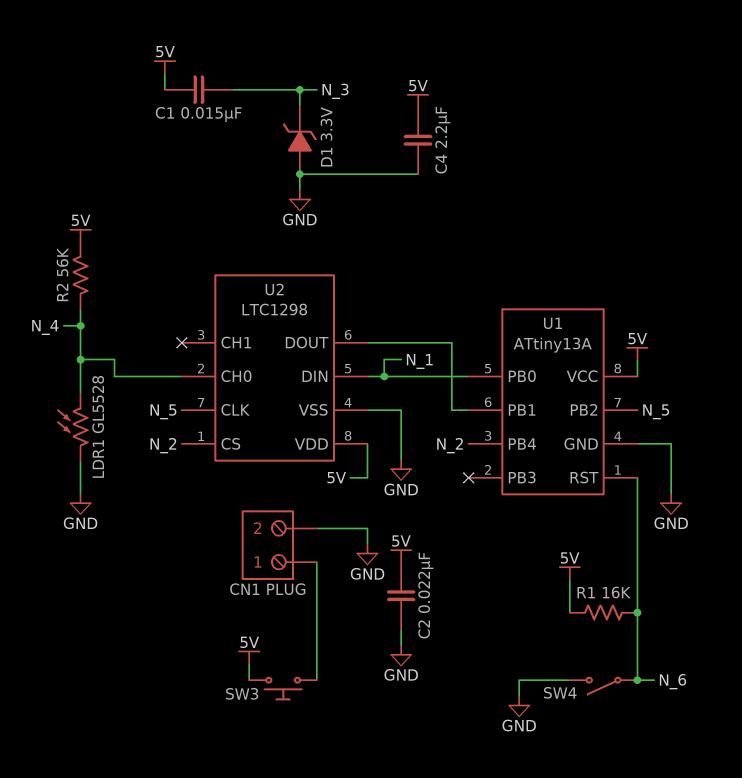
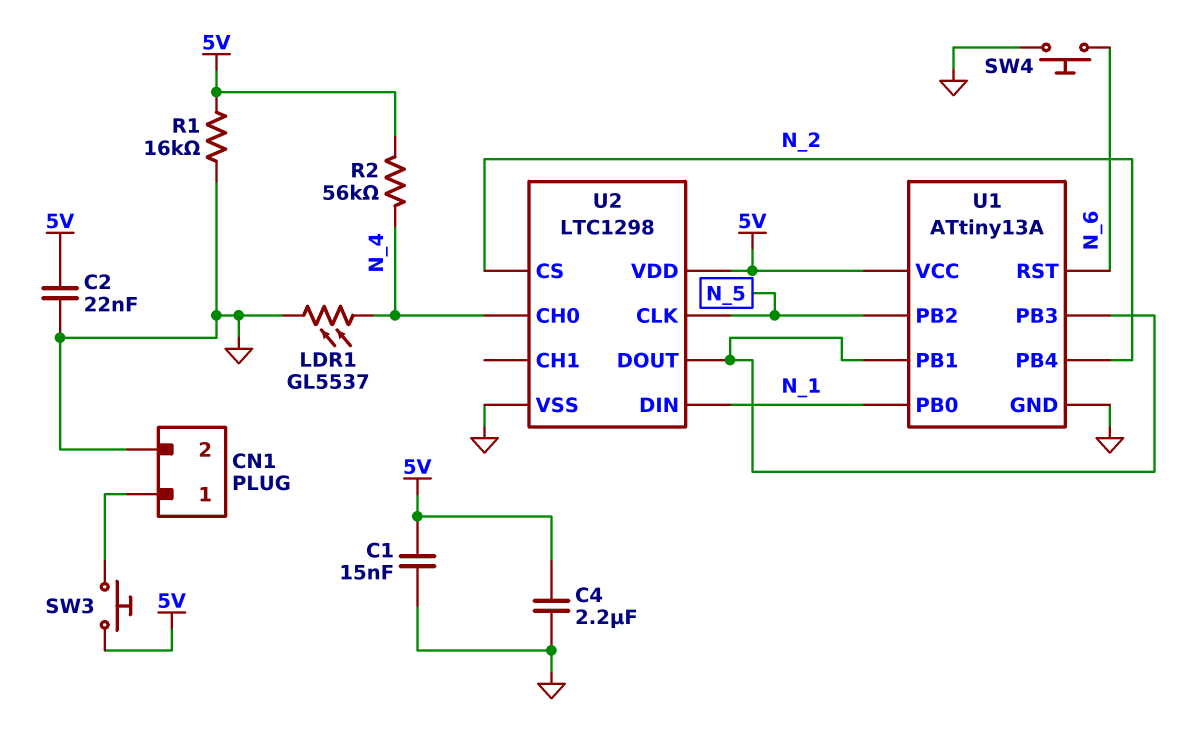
C1: 15nF (5V, N_3) -> 15nF (5V, GND)
D1: zener 3.3V (A GND, K N_3) -> none
LDR1: GL5528 (GND, N_4) -> GL5537 (GND, N_4)
R1: 16k (5V, N_6) -> 16k (5V, GND)
SW4: switch (GND, N_6) -> button (GND, N_6)
U1 pin PB3: none -> U1/PB1

